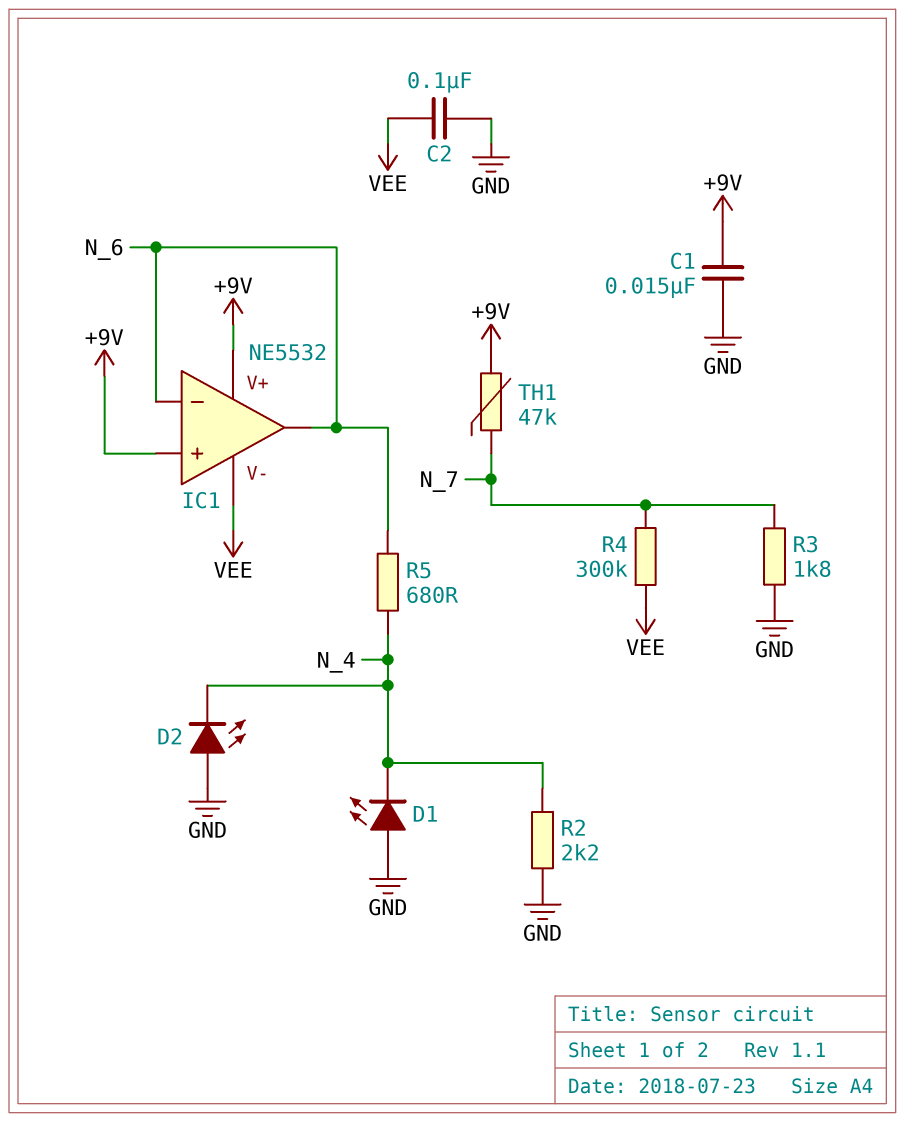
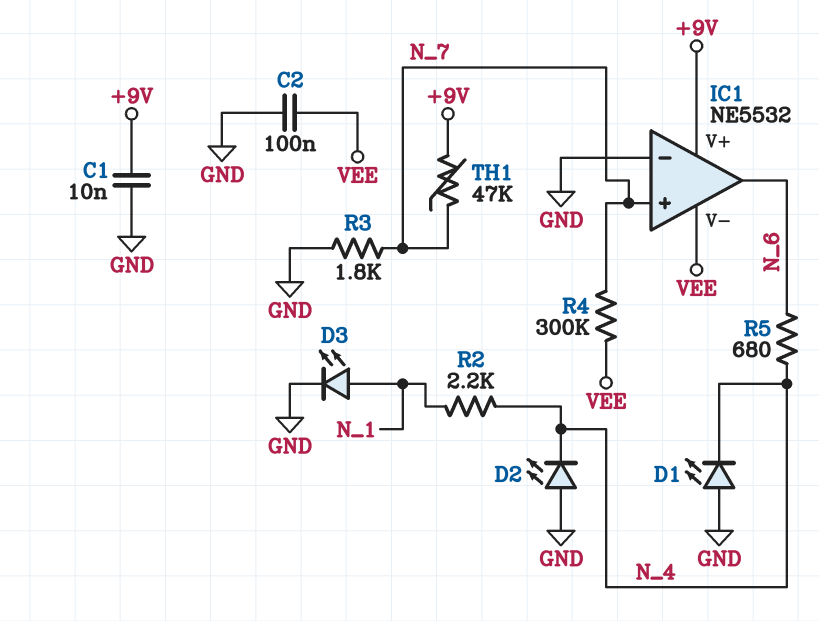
C1: 15nF (+9V, GND) -> 10nF (+9V, GND)
D3: none -> LED (A N_1, K GND)
IC1 pin in+: +9V -> N_7
IC1 pin in-: N_6 -> GND
R2: 2.2k (GND, N_4) -> 2.2k (N_1, N_4)

